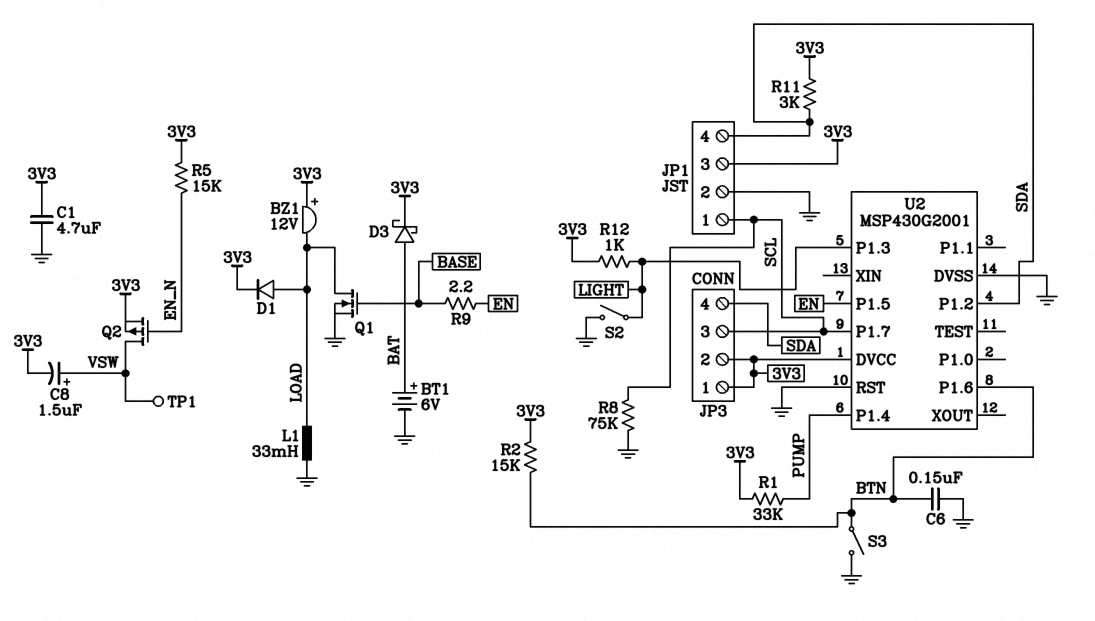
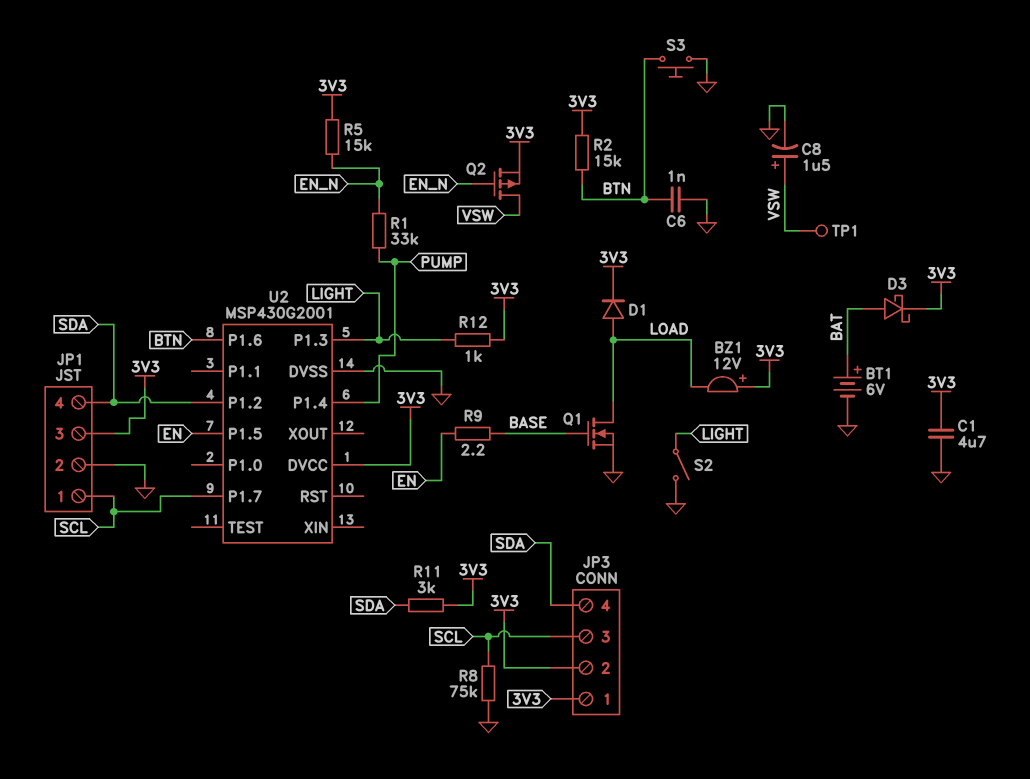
C6: 150nF (BTN, GND) -> 1nF (BTN, GND)
C8: 1.5uF (plus VSW, minus 3V3) -> 1.5uF (plus VSW, minus GND)
L1: 33mH (GND, LOAD) -> none
R1: 33k (3V3, PUMP) -> 33k (EN_N, PUMP)
S3: switch (BTN, GND) -> button (BTN, GND)
U2 pin RST: GND -> none

